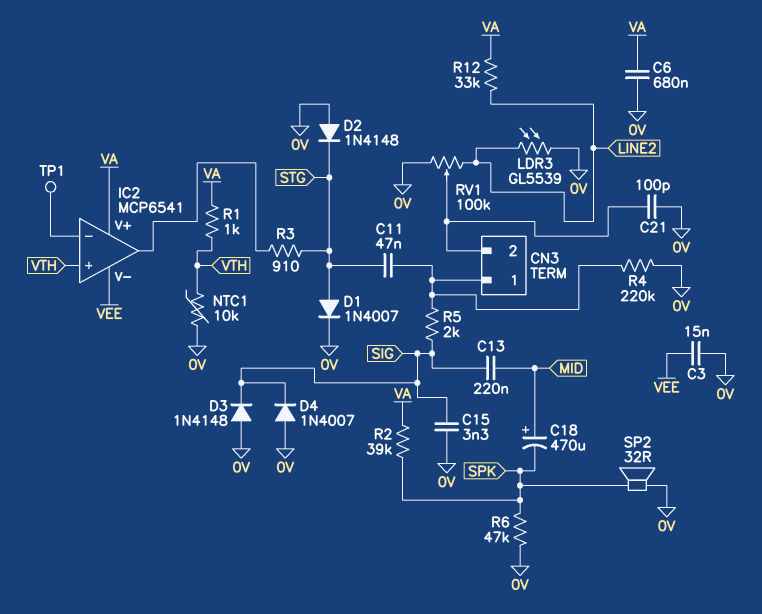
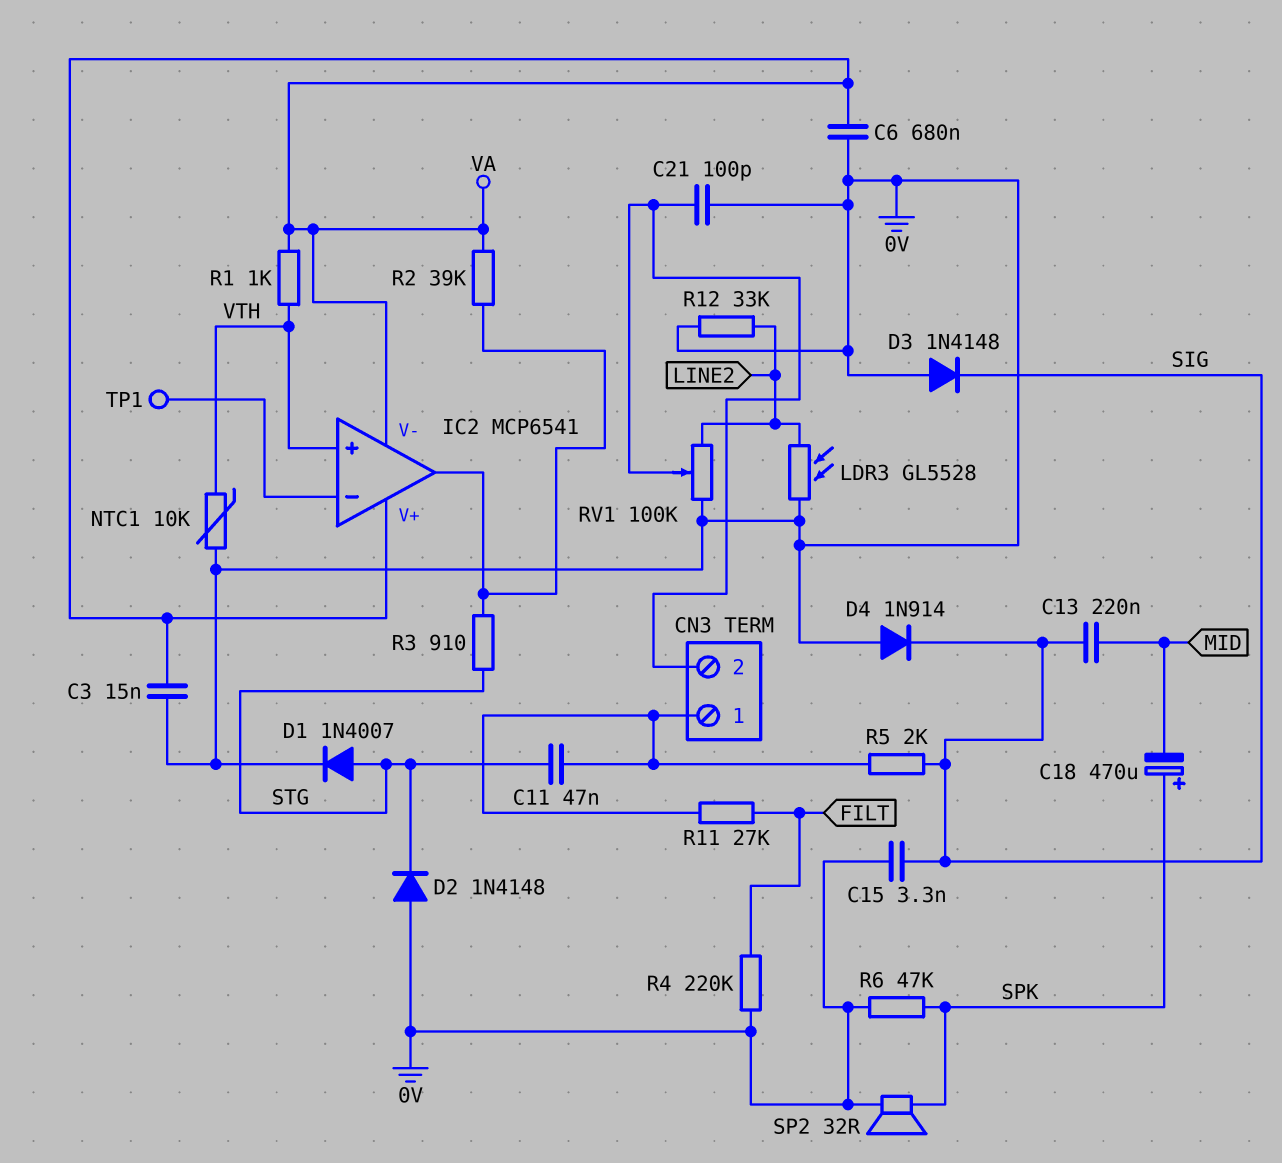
C3: 15nF (0V, VEE) -> 15nF (0V, VA)
C18: 470uF (plus MID, minus SPK) -> 470uF (plus SPK, minus MID)
D4: diode 1N4007 (A 0V, K SIG) -> diode 1N914 (A 0V, K SIG)
IC2 pin V-: VEE -> VA
LDR3: GL5539 (0V, LINE2) -> GL5528 (0V, LINE2)
R2: 39k (SPK, VA) -> 39k (IC2/out, VA)
R4: 220k (0V, CN3/1) -> 220k (0V, FILT)
R11: none -> 27k (CN3/1, FILT)
R12: 33k (LINE2, VA) -> 33k (0V, LINE2)

